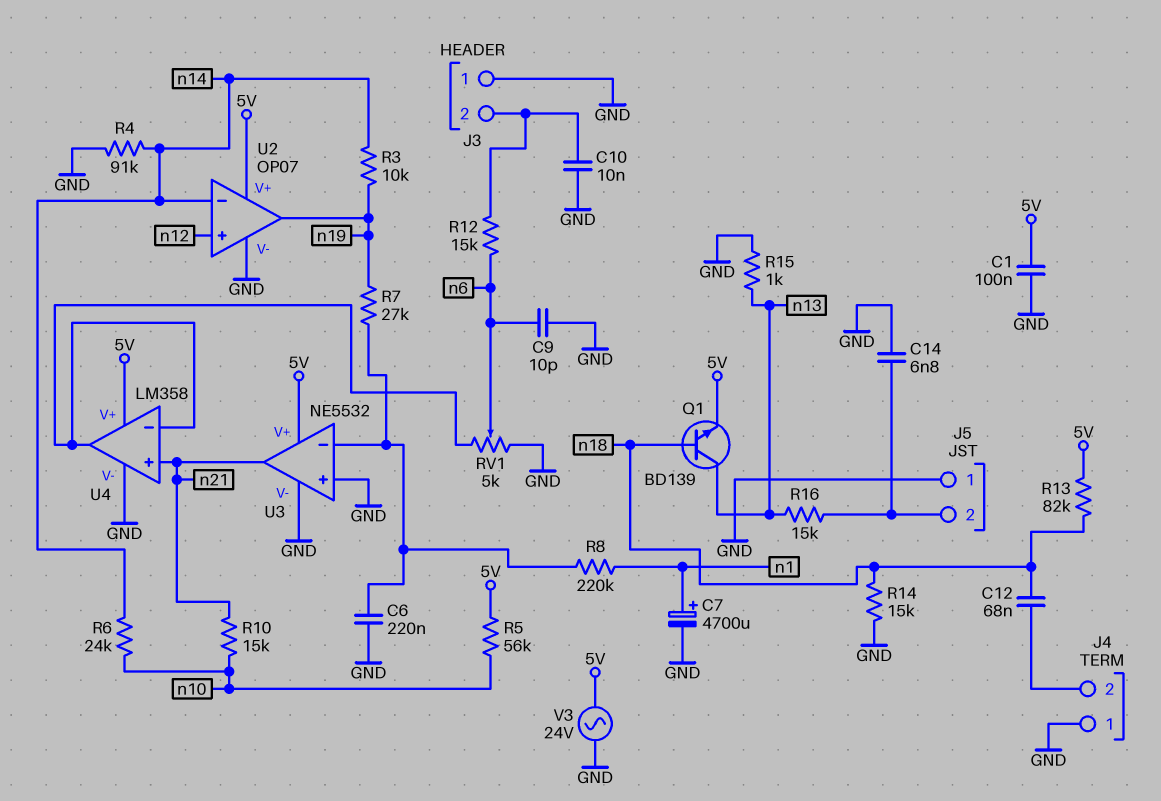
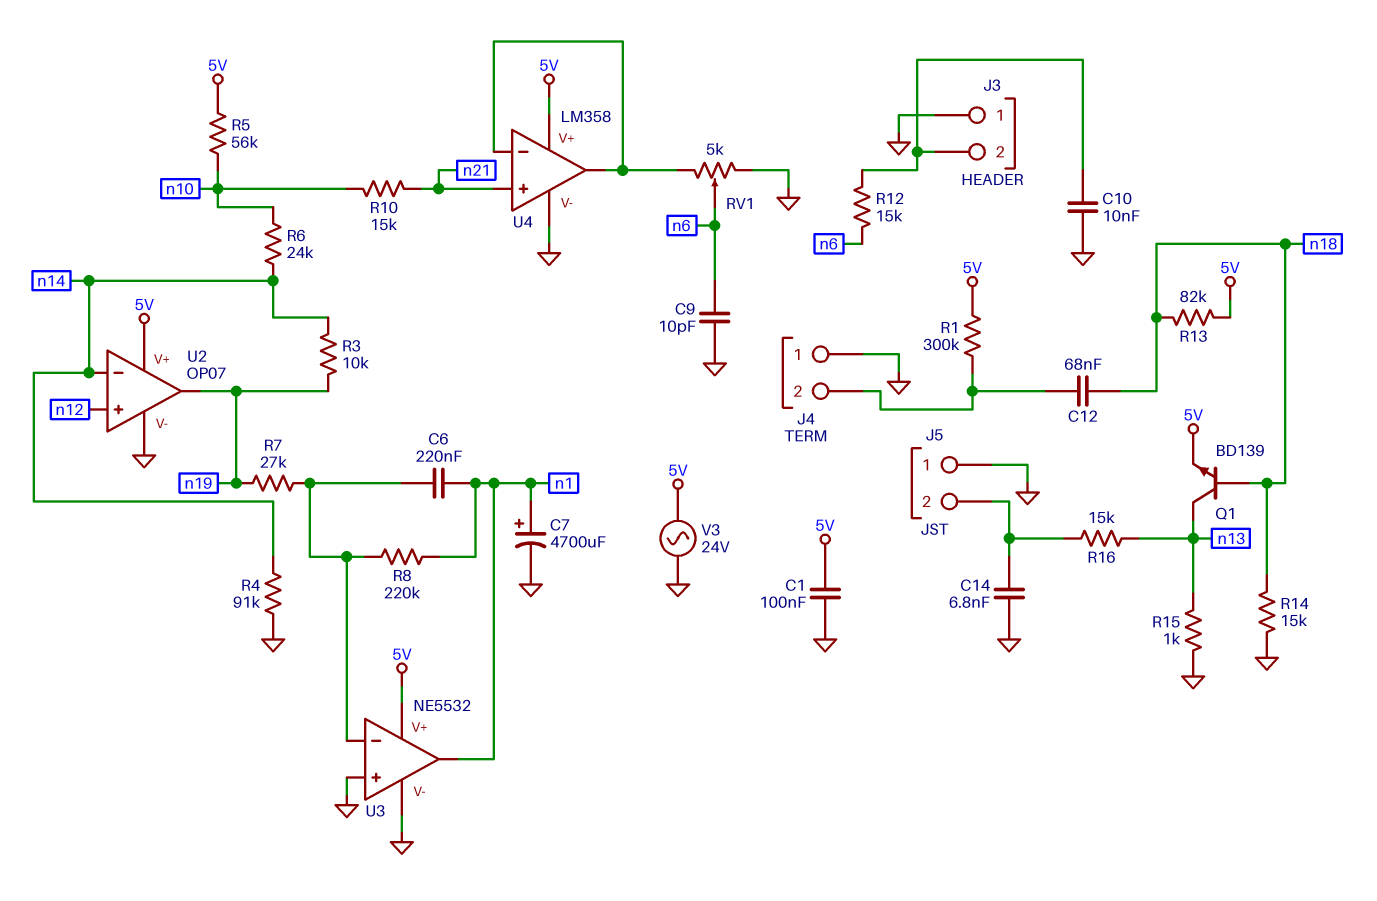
C6: 220nF (GND, U3/in-) -> 220nF (U3/in-, n1)
R1: none -> 300k (5V, J4/2)
U3 pin out: n21 -> n1

